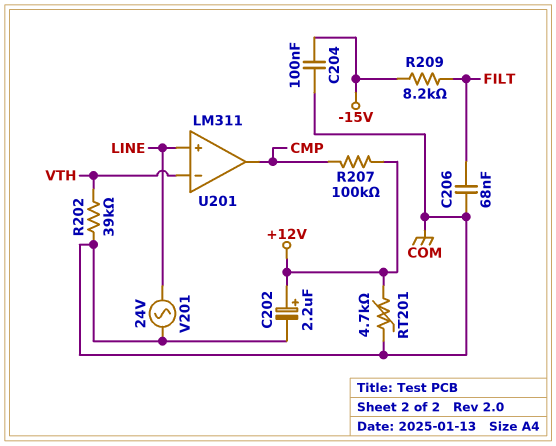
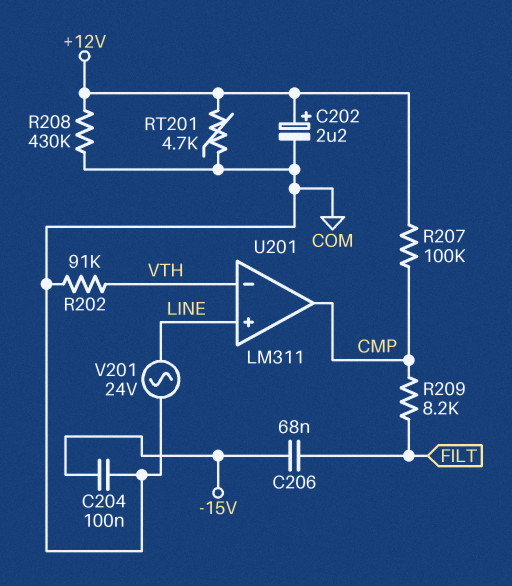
C206: 68nF (COM, FILT) -> 68nF (-15V, FILT)
R202: 39k (COM, VTH) -> 91k (COM, VTH)
R208: none -> 430k (+12V, COM)
R209: 8.2k (-15V, FILT) -> 8.2k (CMP, FILT)

